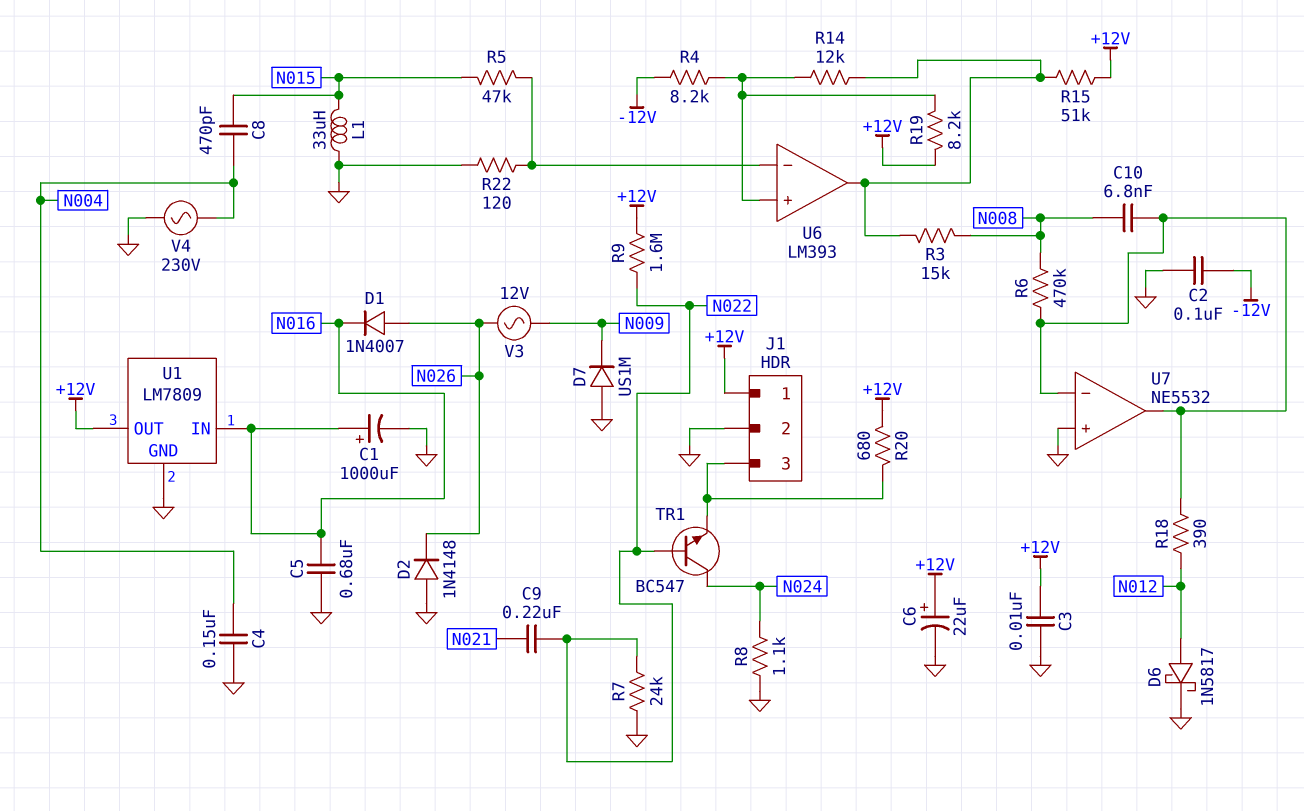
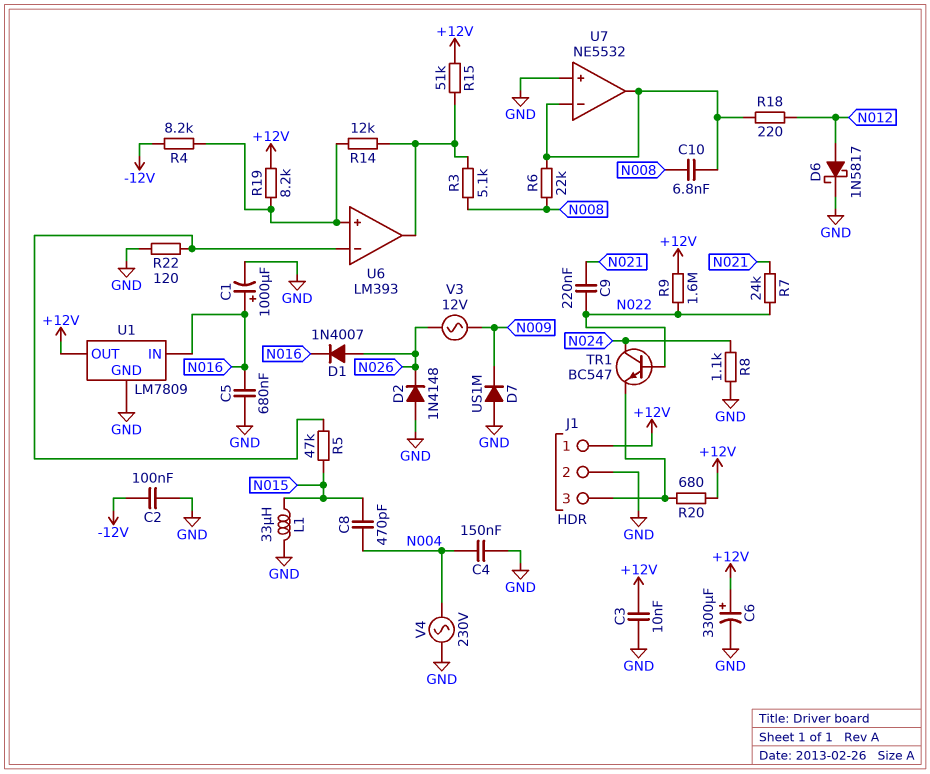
C6: 22uF (plus +12V, minus GND) -> 3300uF (plus +12V, minus GND)
R3: 15k (N008, U6/out) -> 5.1k (N008, U6/out)
R6: 470k (N008, U7/in-) -> 22k (N008, U7/in-)
R7: 24k (GND, N022) -> 24k (N021, N022)
R18: 390 (N012, U7/in-) -> 220 (N012, U7/in-)

